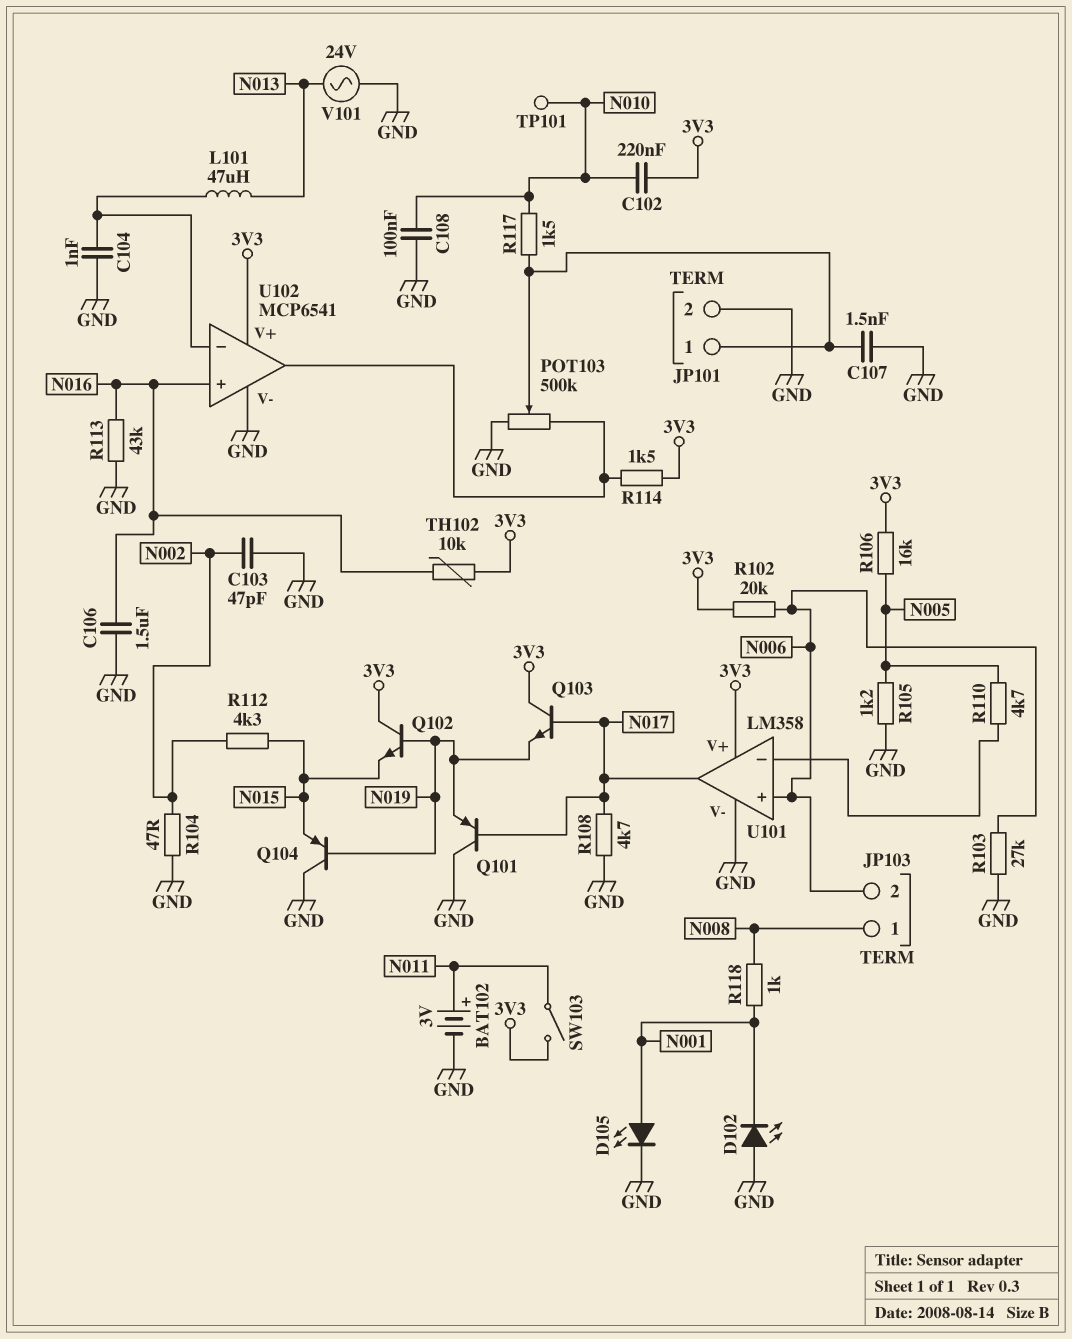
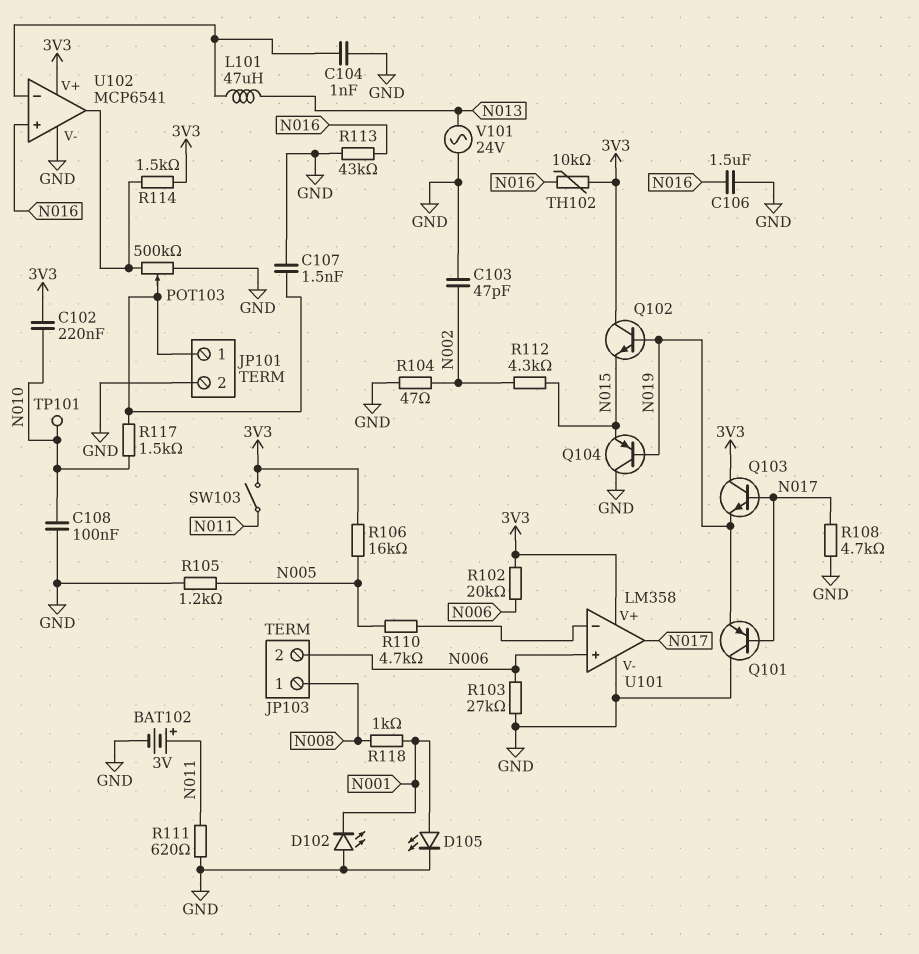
R111: none -> 620 (GND, N011)

